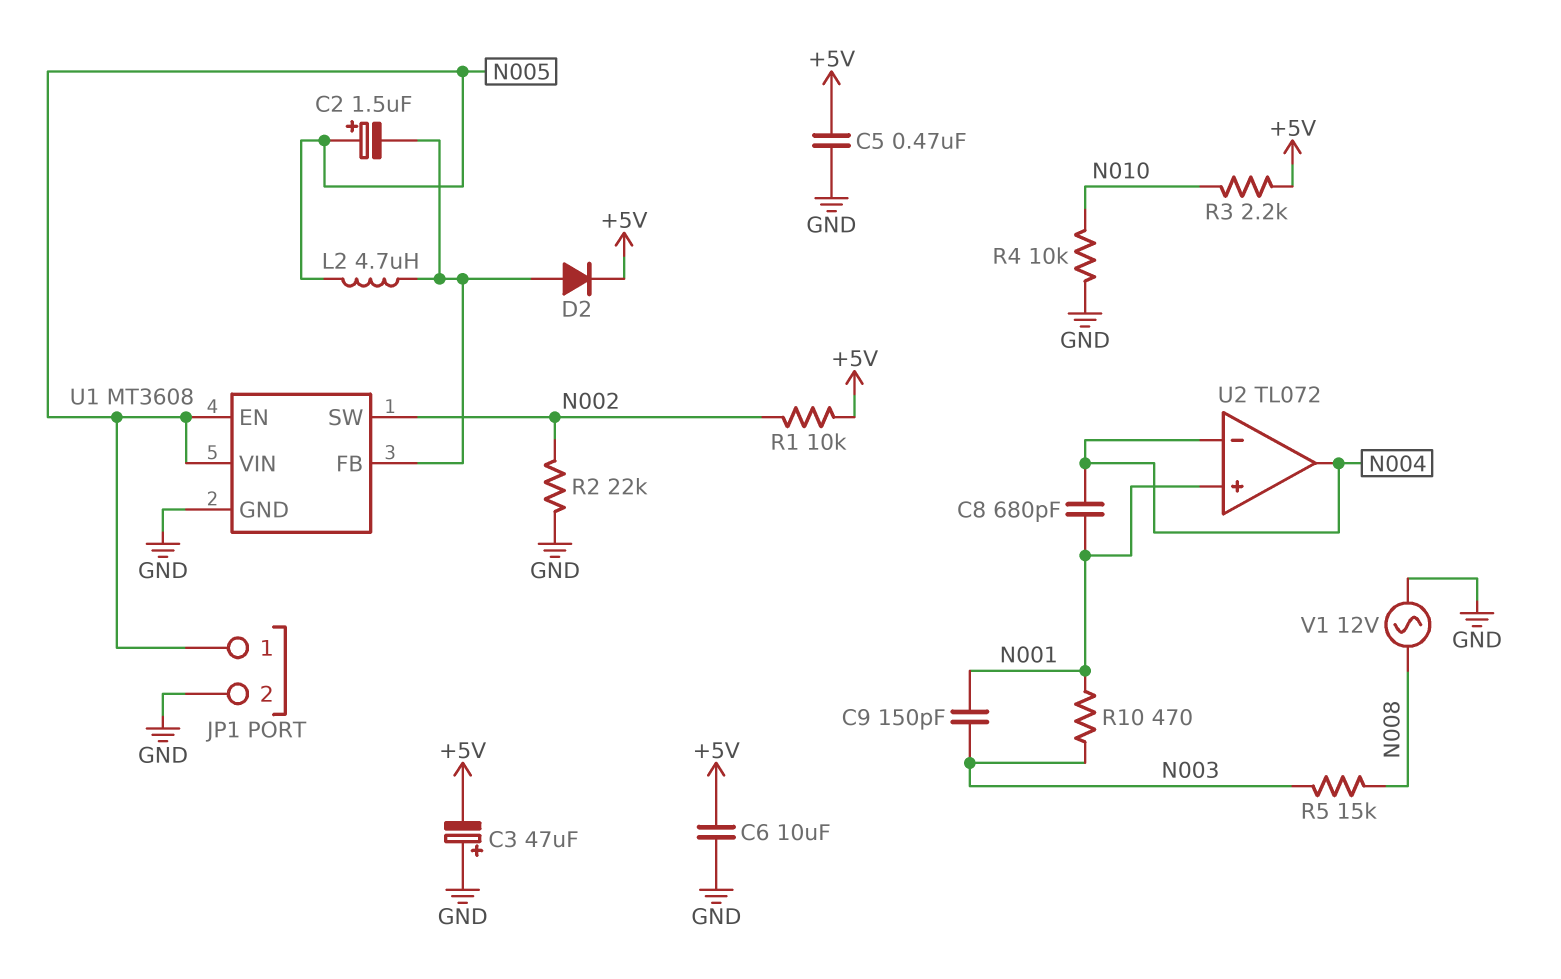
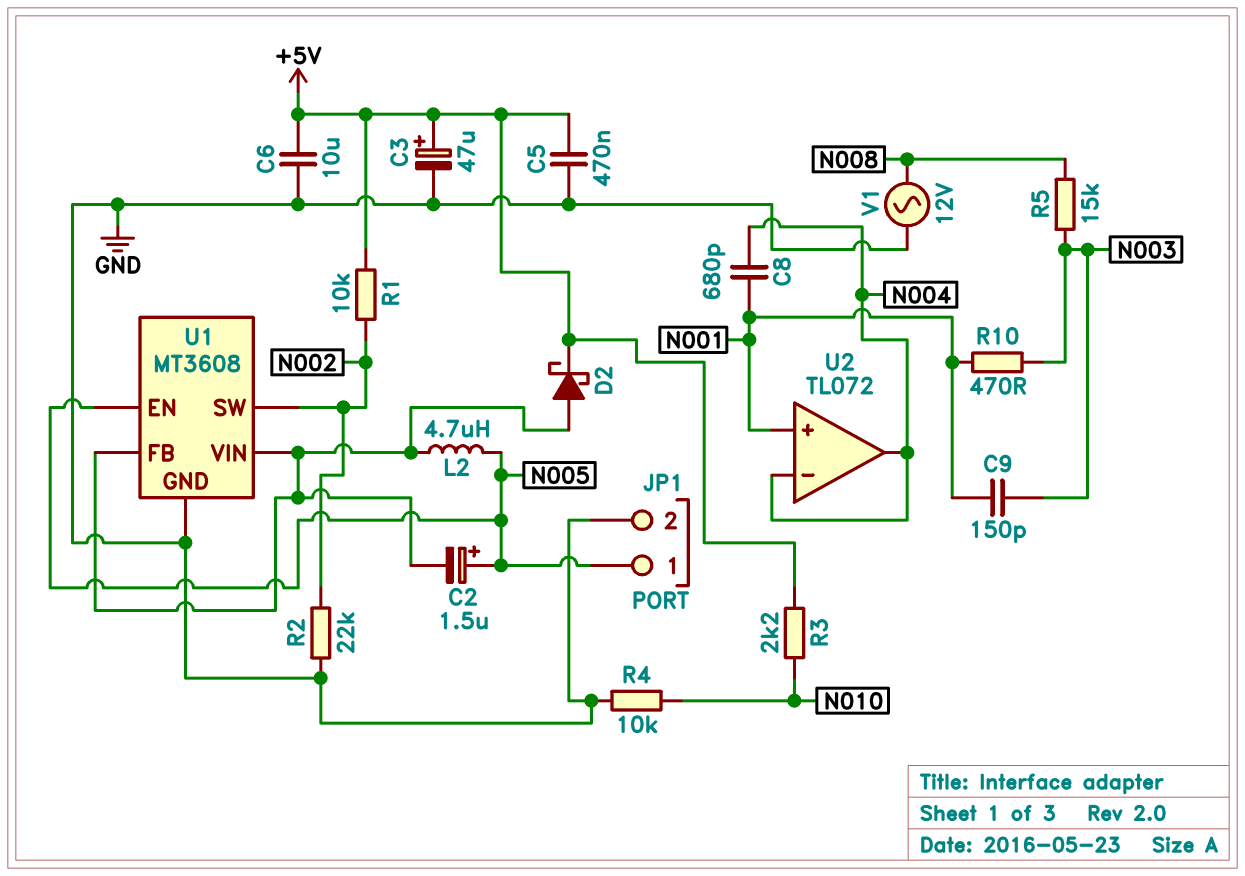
C3: 47uF (plus GND, minus +5V) -> 47uF (plus +5V, minus GND)
D2: diode (A U1/FB, K +5V) -> schottky (A U1/FB, K +5V)
U1 pin VIN: N005 -> U1/FB

